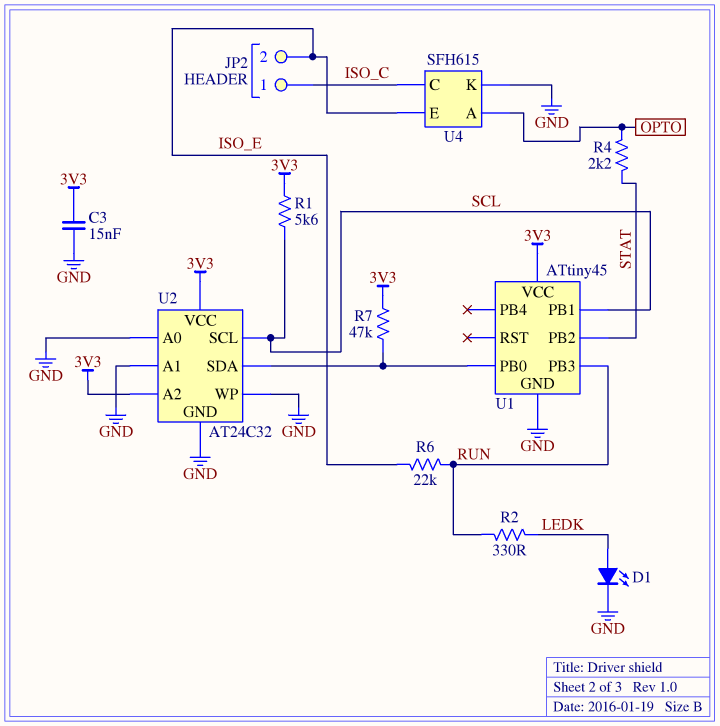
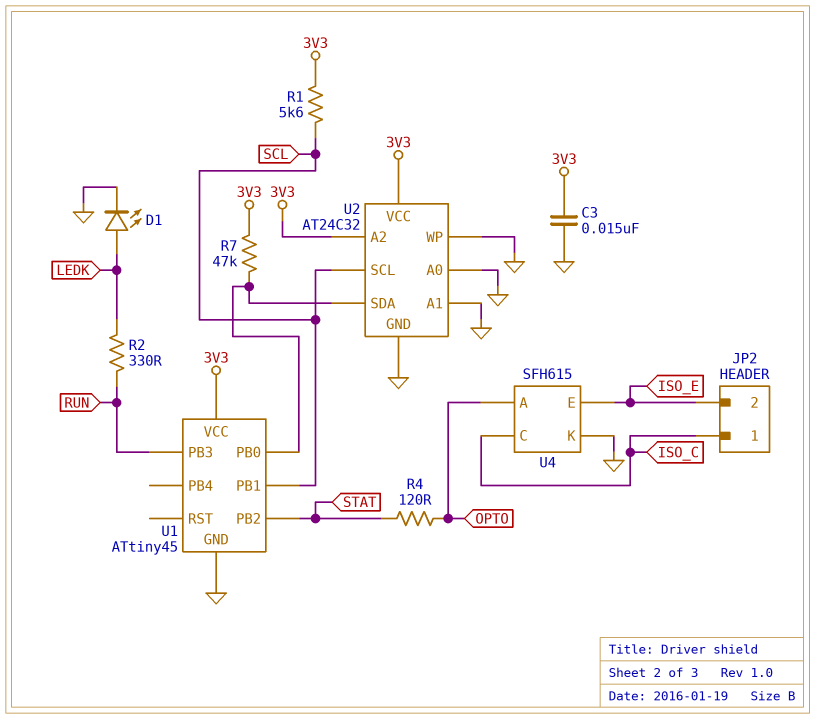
R4: 2.2k (OPTO, STAT) -> 120 (OPTO, STAT)
R6: 22k (ISO_E, RUN) -> none

